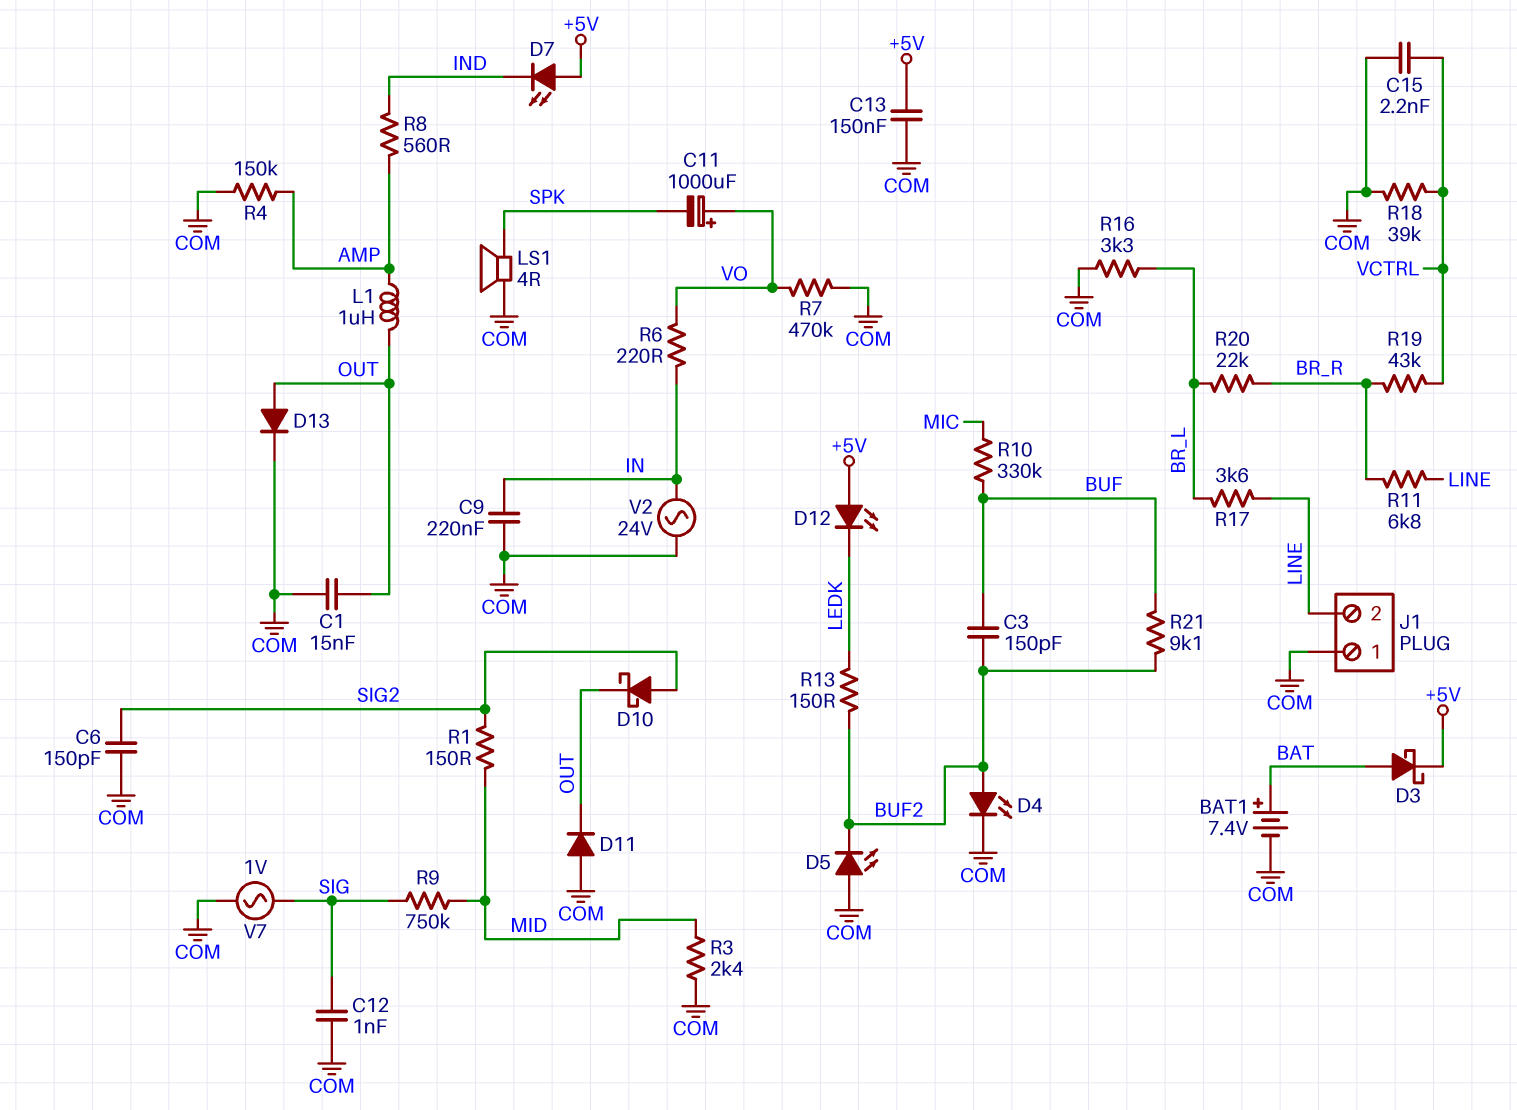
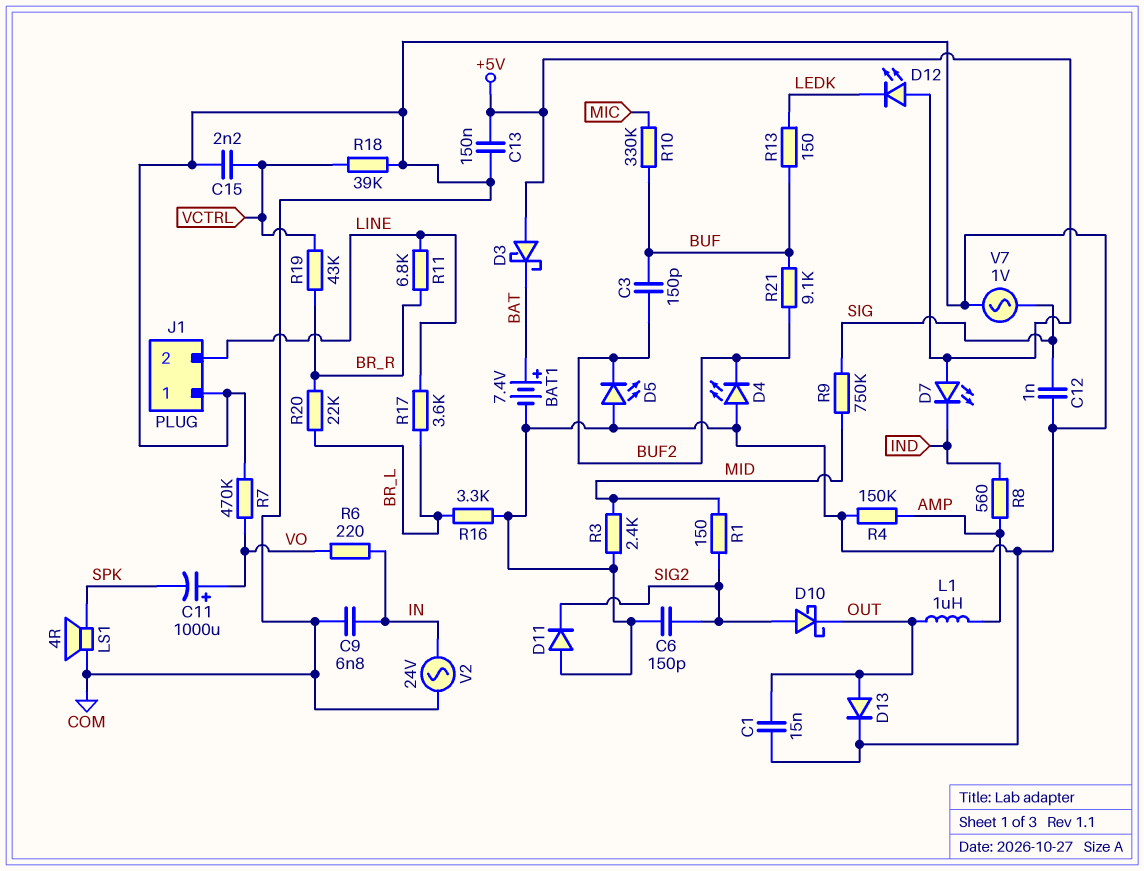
C9: 220nF (COM, IN) -> 6.8nF (COM, IN)
D3: schottky (A BAT, K +5V) -> schottky (A +5V, K BAT)
D4: LED (A BUF2, K COM) -> LED (A COM, K BUF2)
D11: diode (A COM, K OUT) -> diode (A COM, K SIG2)
R13: 150 (BUF2, LEDK) -> 150 (BUF, LEDK)

